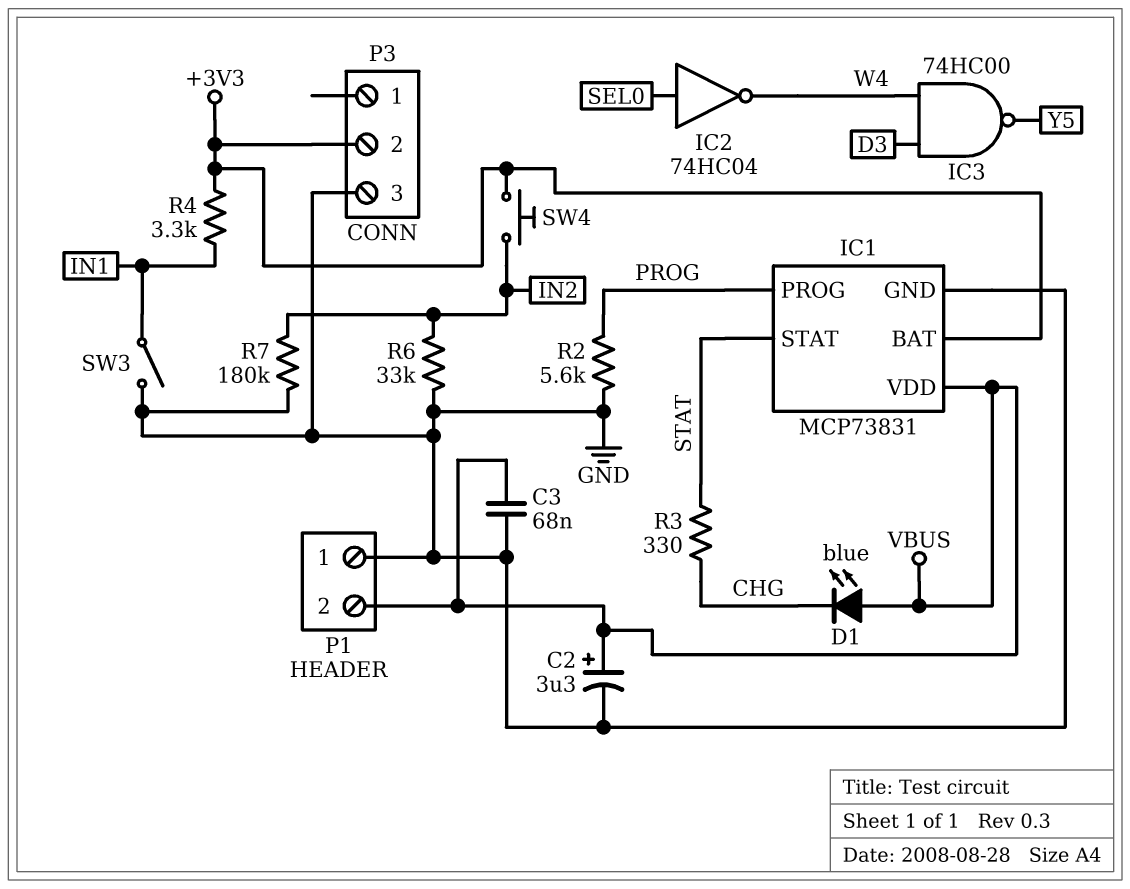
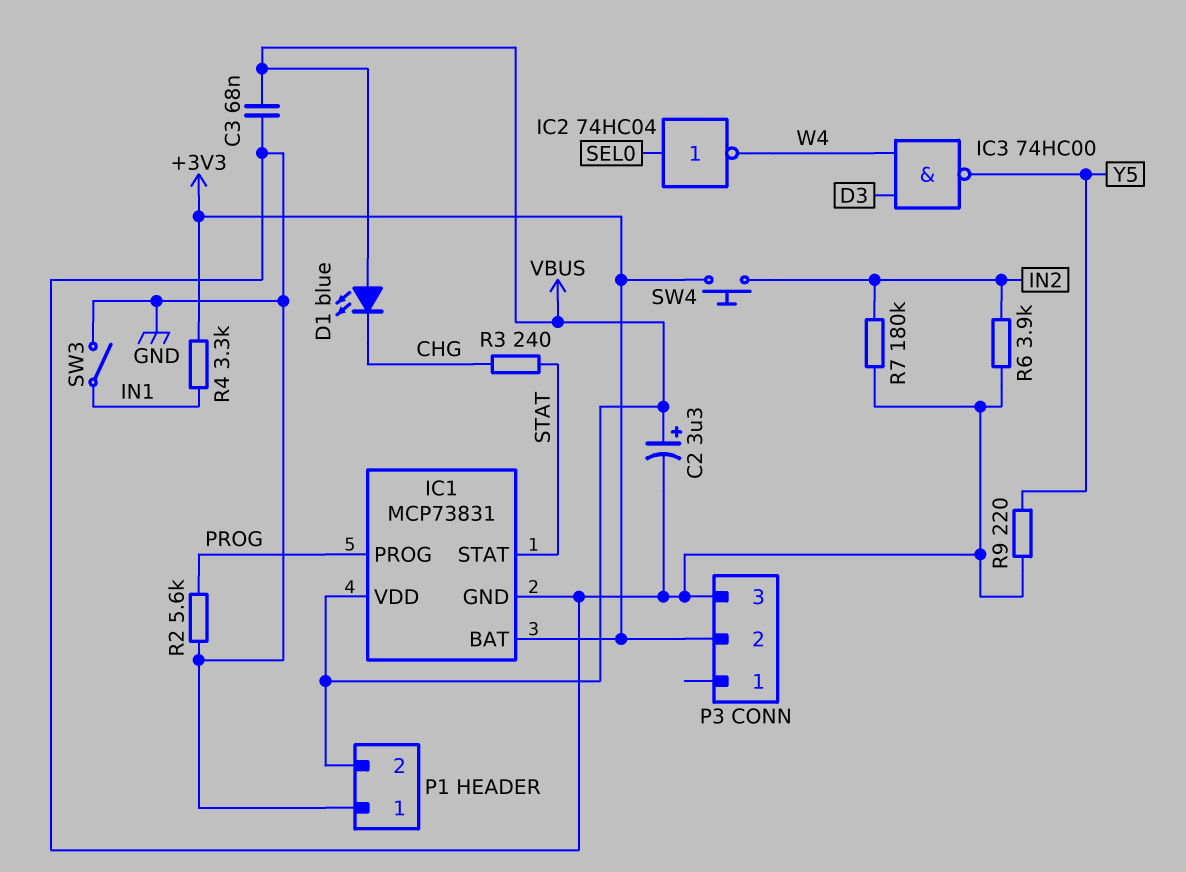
R3: 330 (CHG, STAT) -> 240 (CHG, STAT)
R6: 33k (GND, IN2) -> 3.9k (GND, IN2)
R9: none -> 220 (GND, Y5)

